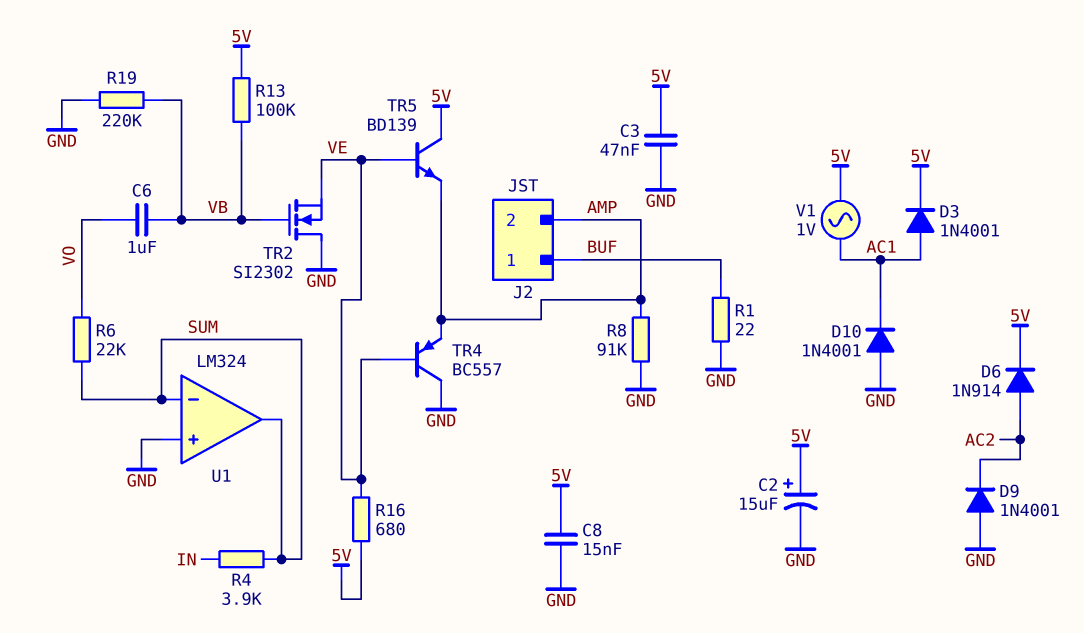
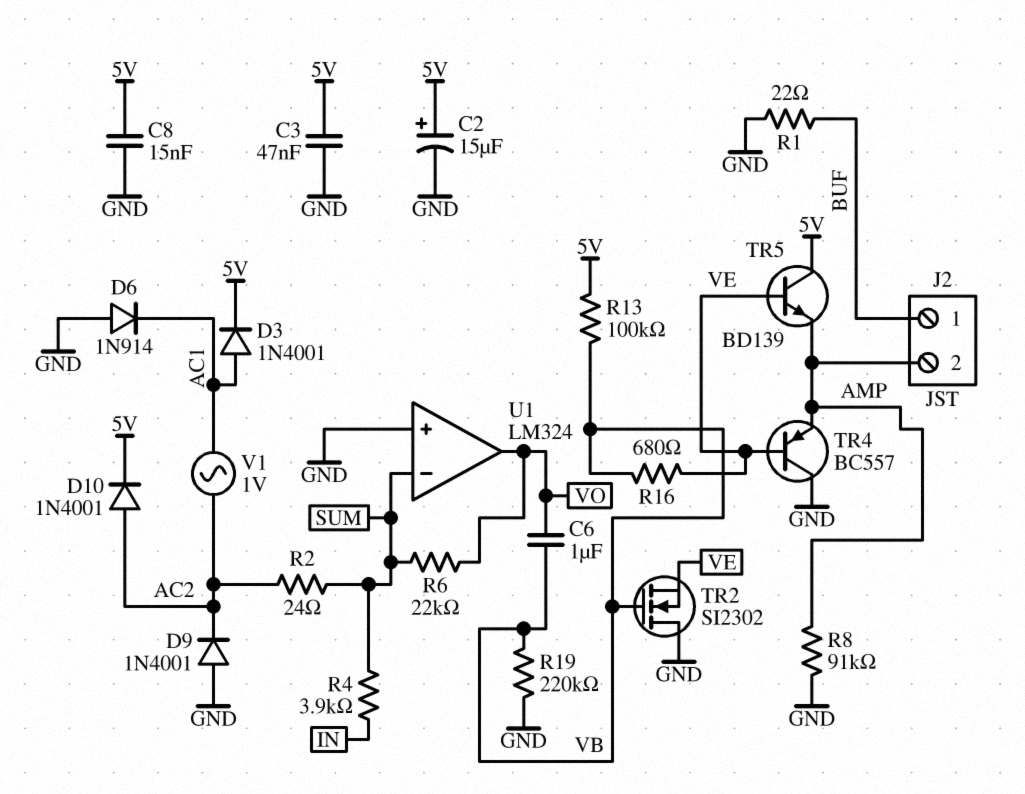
D6: diode 1N914 (A AC2, K 5V) -> diode 1N914 (A GND, K AC1)
D10: diode 1N4001 (A GND, K AC1) -> diode 1N4001 (A AC2, K 5V)
R2: none -> 24 (AC2, SUM)
R16: 680 (5V, VE) -> 680 (VB, VE)
U1 pin out: SUM -> VO
V1: AC 1V (5V, AC1) -> AC 1V (AC1, AC2)

